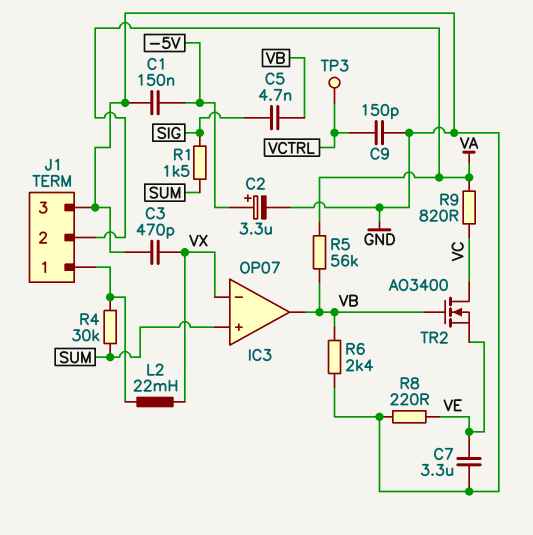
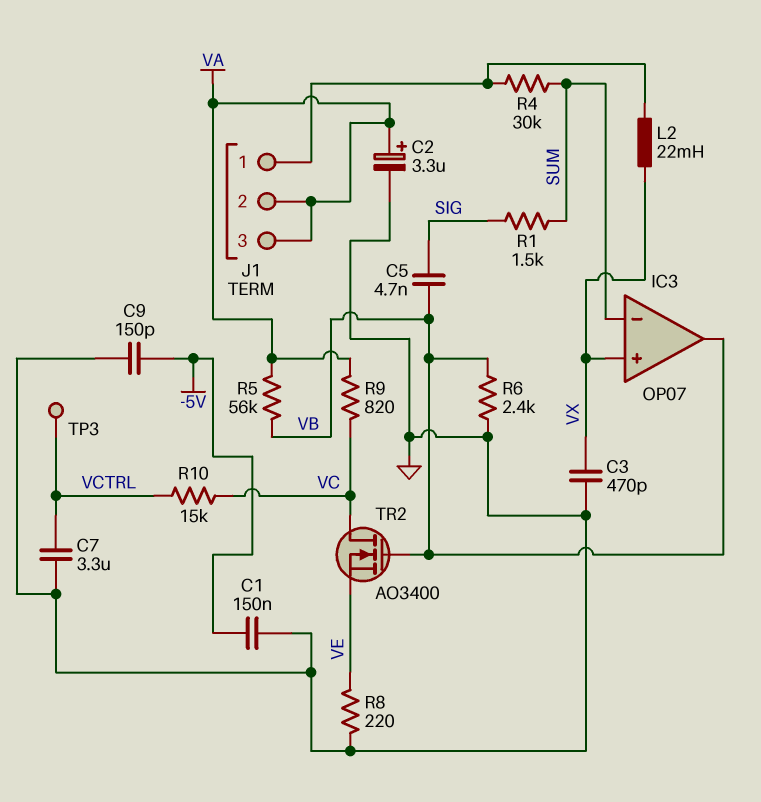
C2: 3.3uF (plus -5V, minus GND) -> 3.3uF (plus VA, minus GND)
C7: 3.3uF (GND, VE) -> 3.3uF (GND, VCTRL)
C9: 150pF (GND, VCTRL) -> 150pF (-5V, GND)
IC3 pin in+: SUM -> VX
IC3 pin in-: VX -> SUM
J1 pin 3: GND -> VA
R10: none -> 15k (VC, VCTRL)

